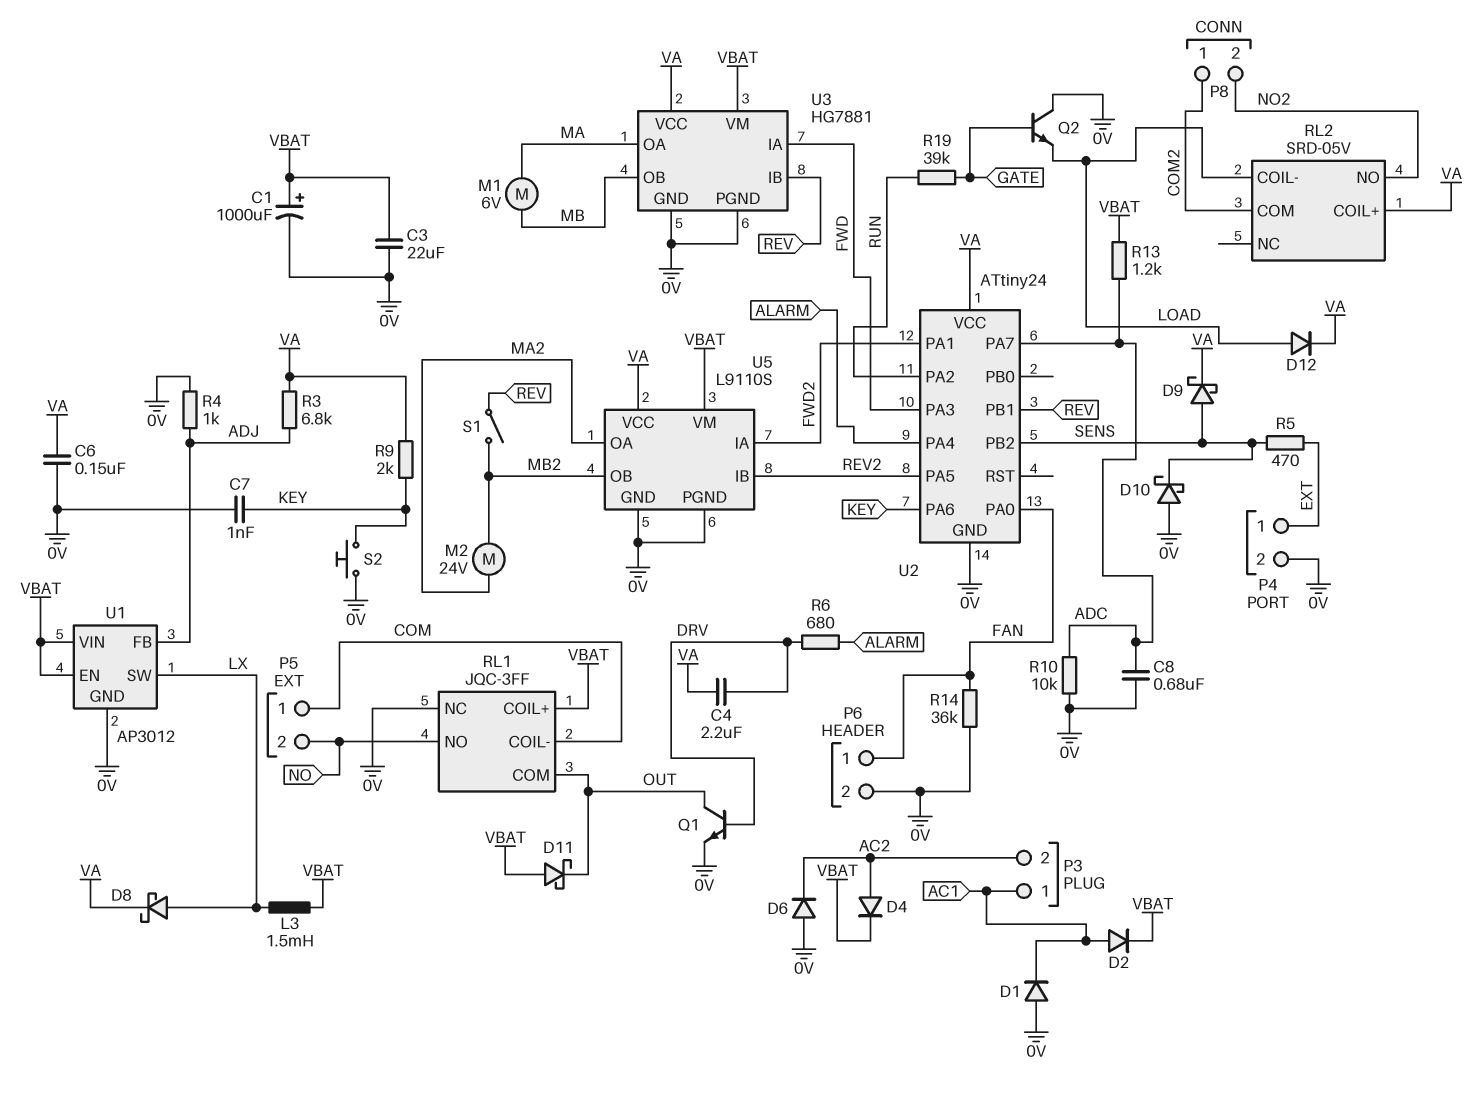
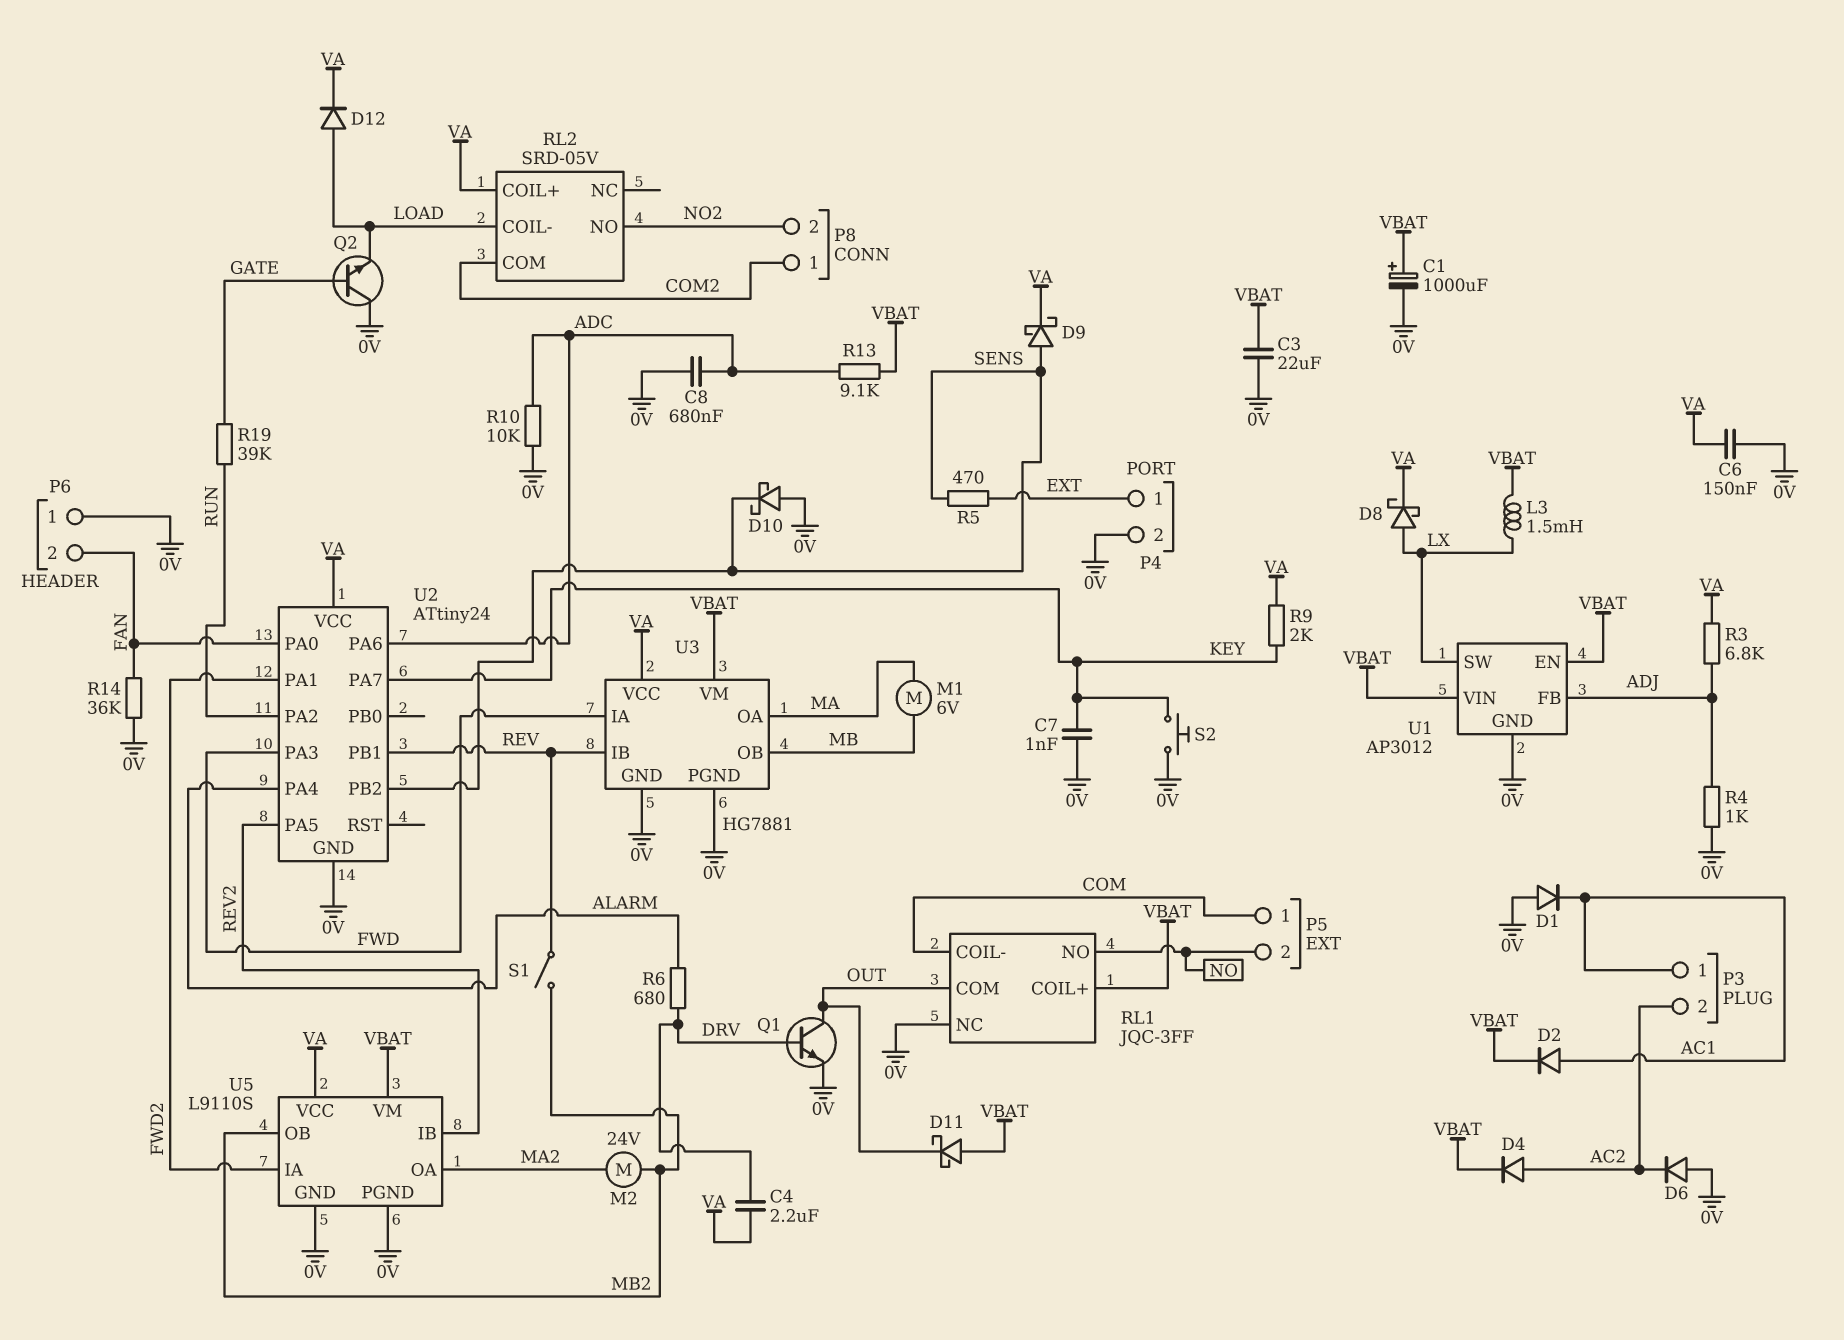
P6 pin 1: FAN -> 0V
P6 pin 2: 0V -> FAN
R13: 1.2k (ADC, VBAT) -> 9.1k (ADC, VBAT)
U2 pin PA6: KEY -> ADC
U2 pin PA7: ADC -> KEY

